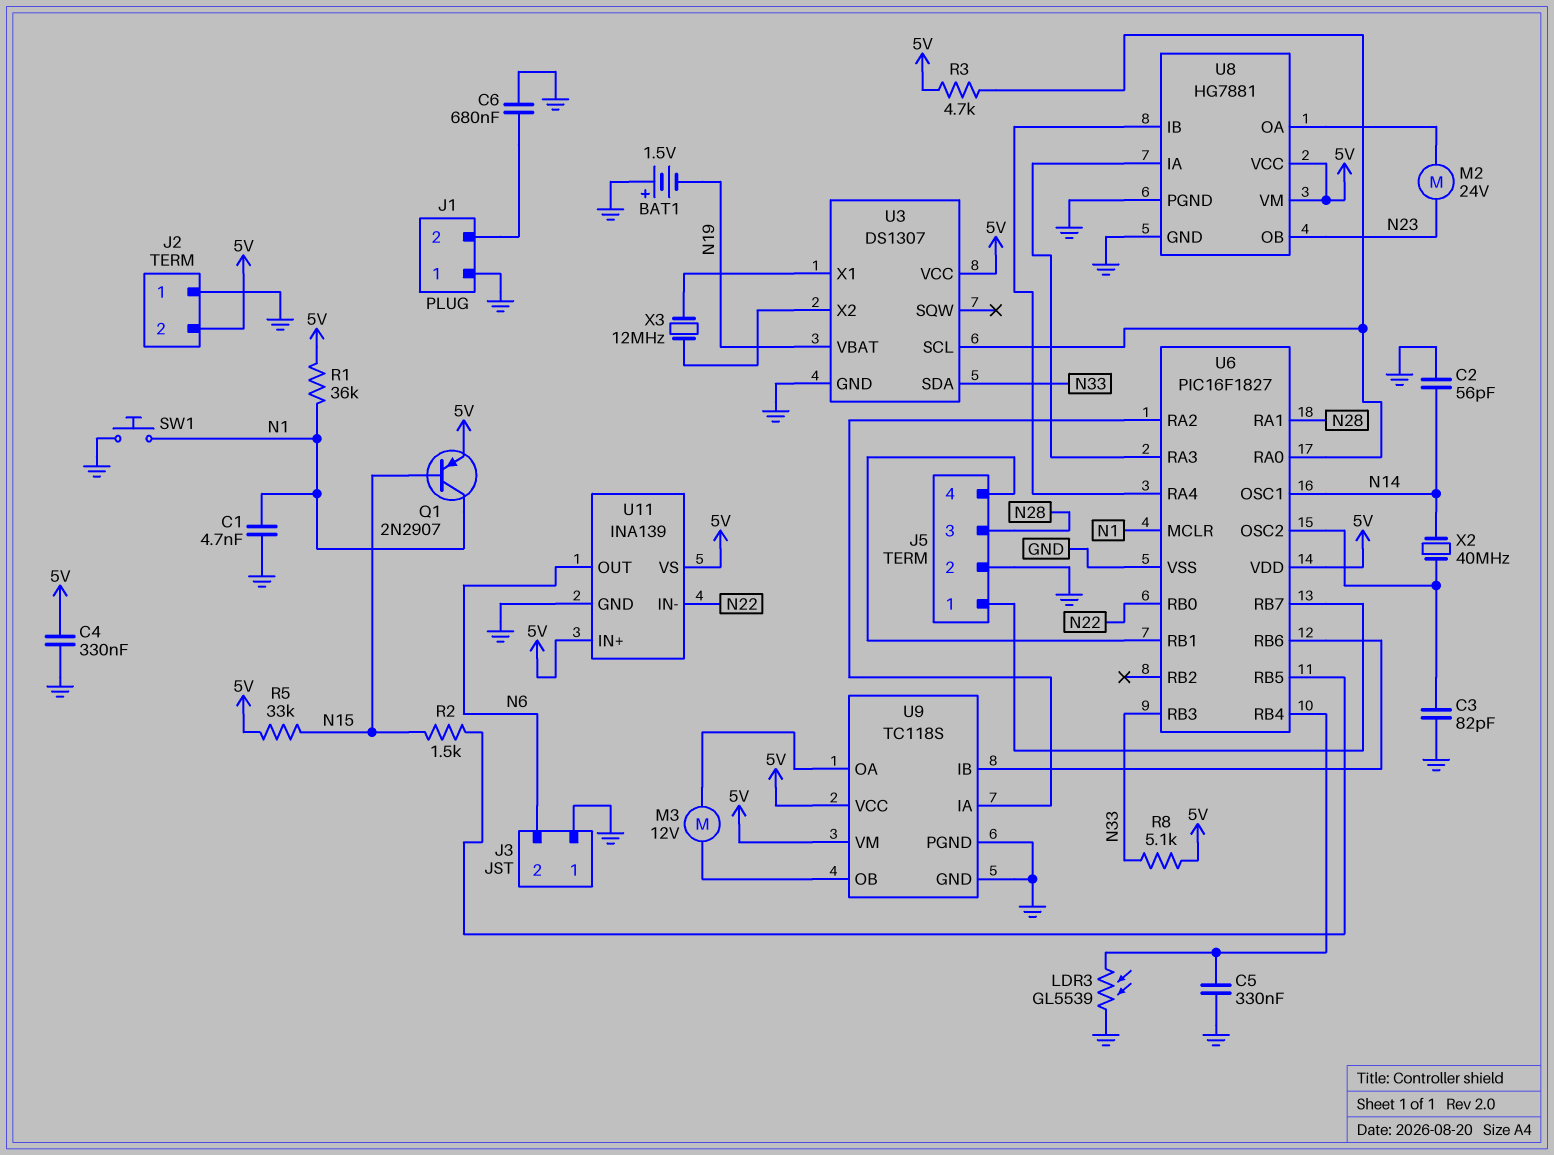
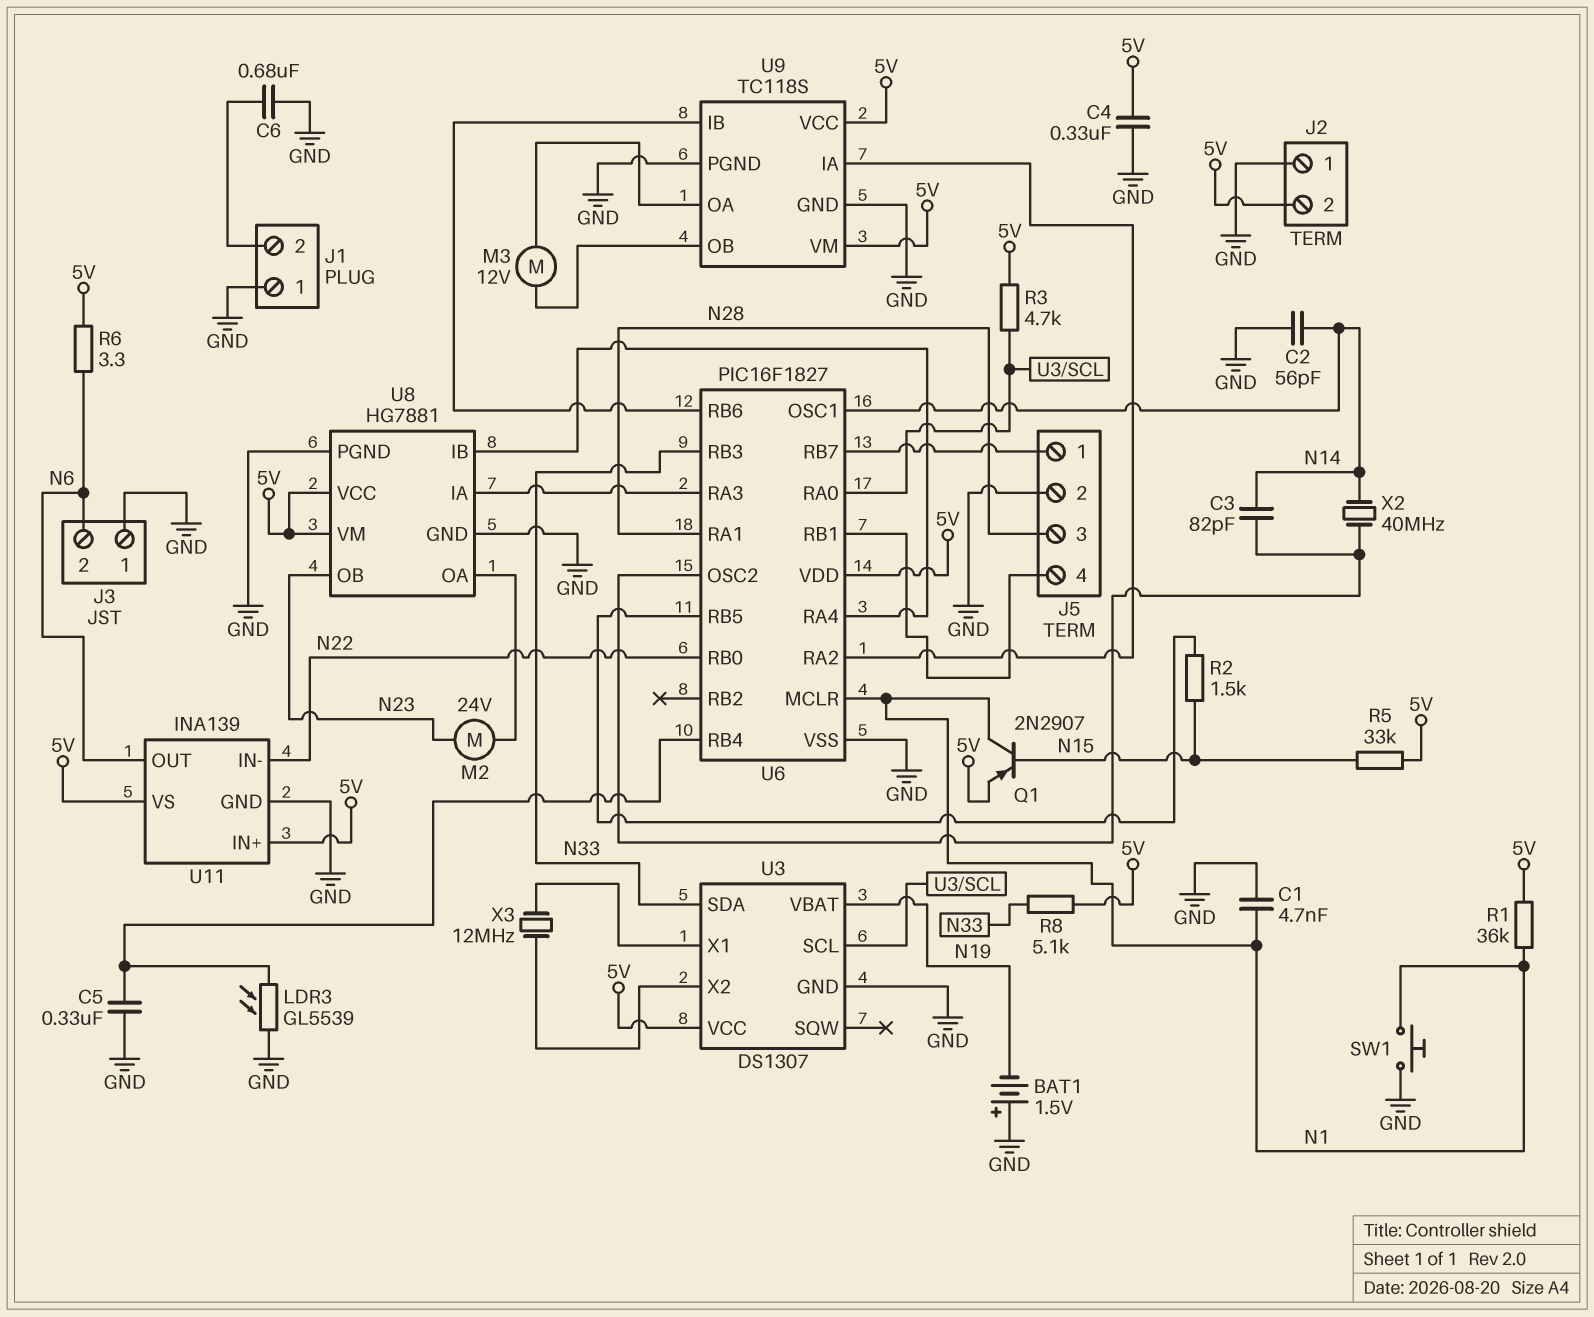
C3: 82pF (GND, U6/OSC2) -> 82pF (N14, U6/OSC2)
R6: none -> 3.3 (5V, N6)

